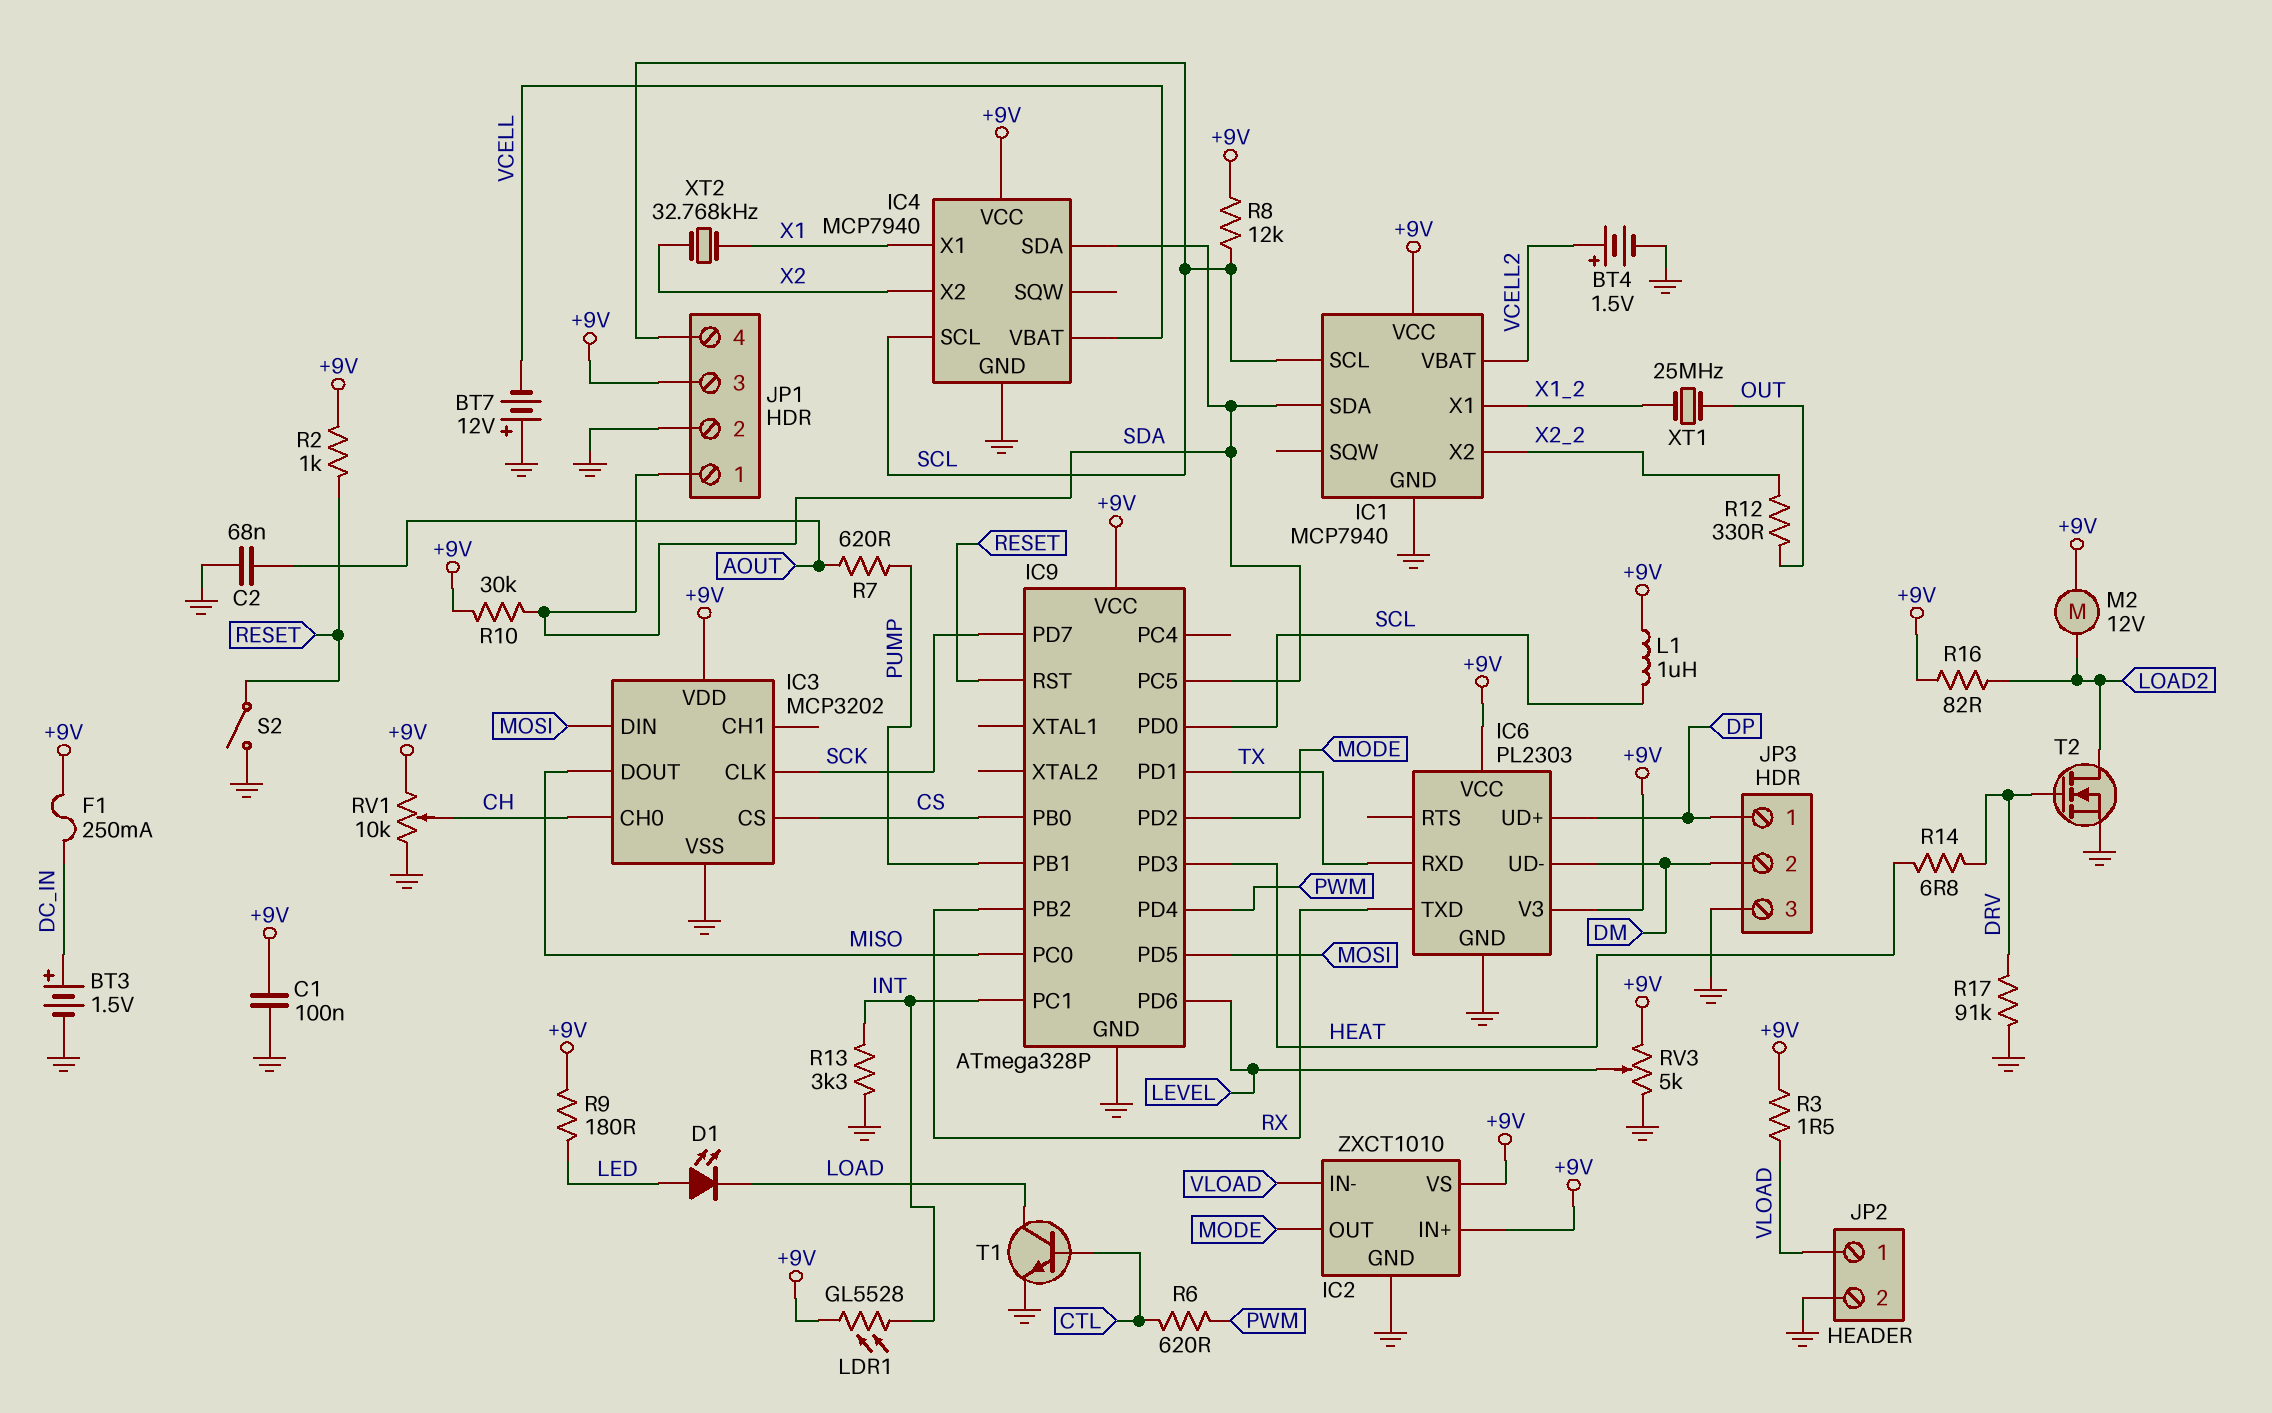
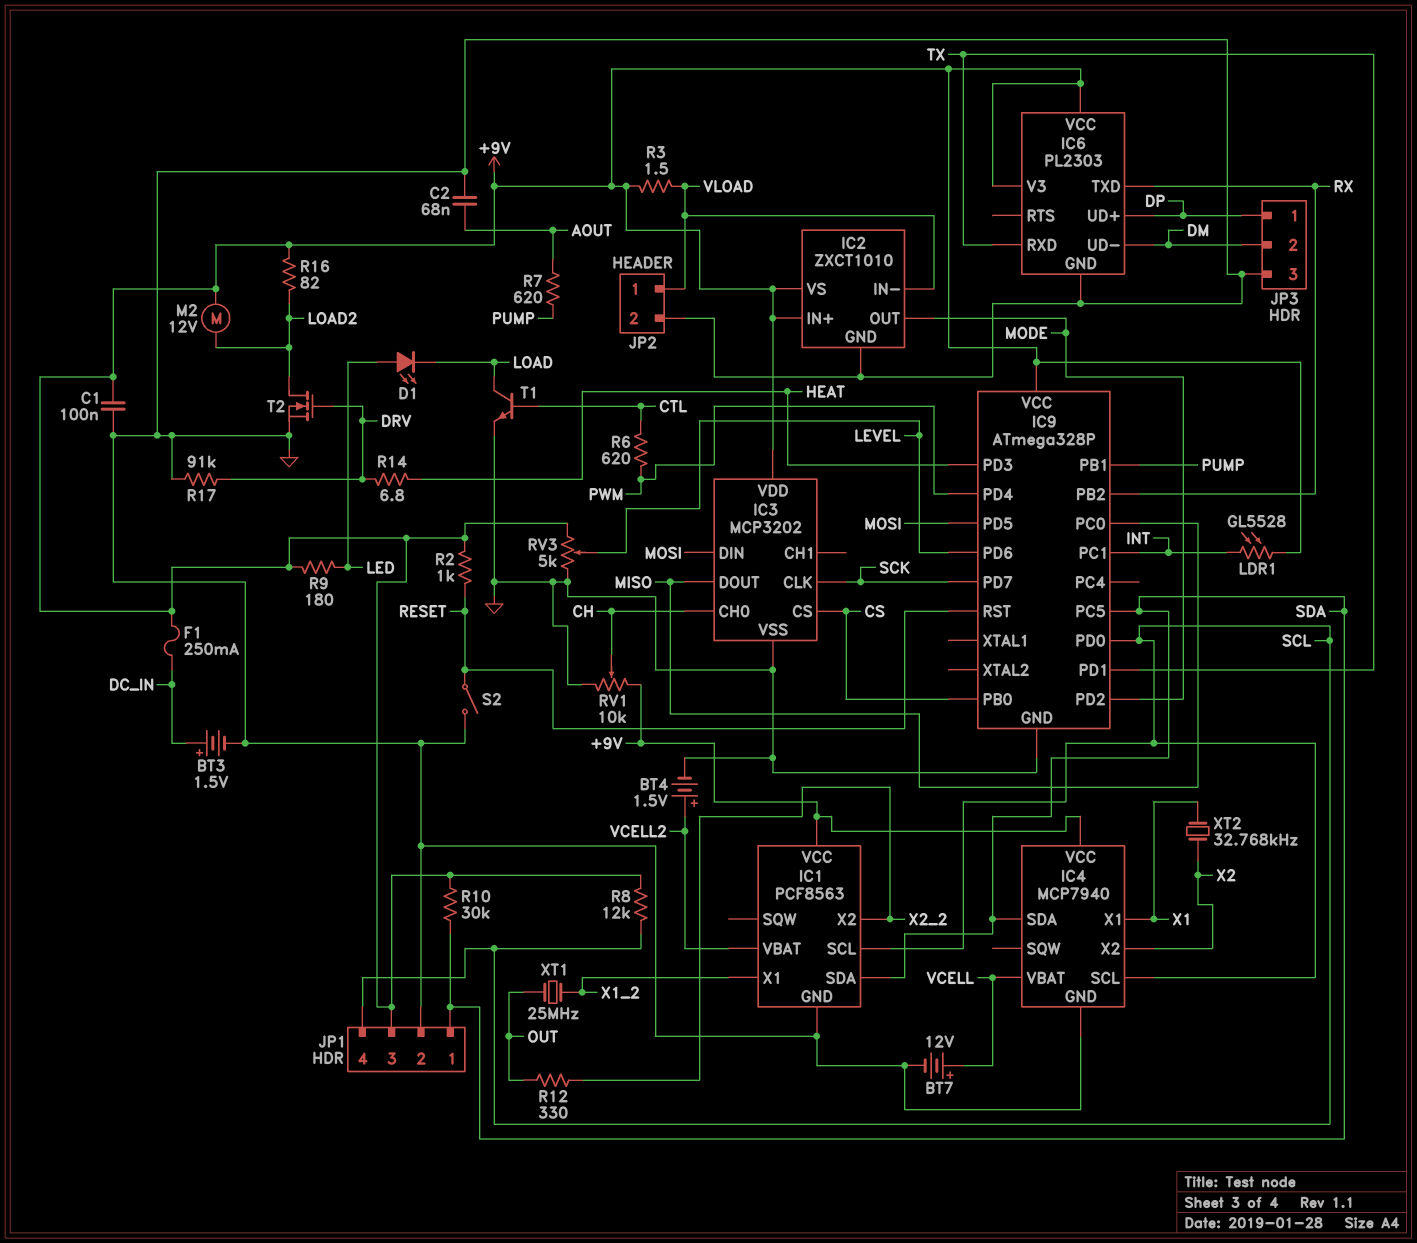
BT7: 12V (plus GND, minus VCELL) -> 12V (plus VCELL, minus GND)
IC1: MCP7940 -> PCF8563
L1: 1uH (+9V, SCL) -> none
R13: 3.3k (GND, INT) -> none

